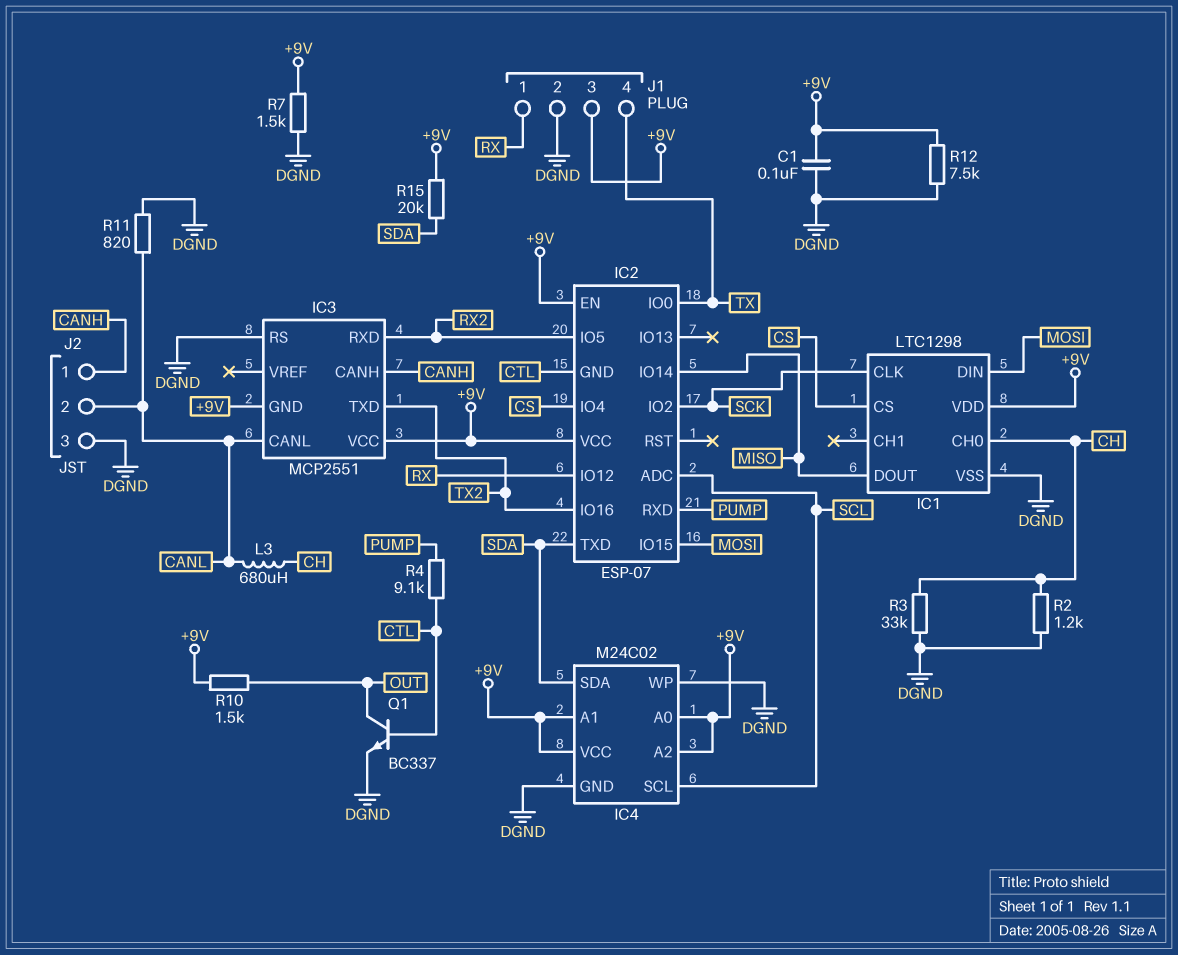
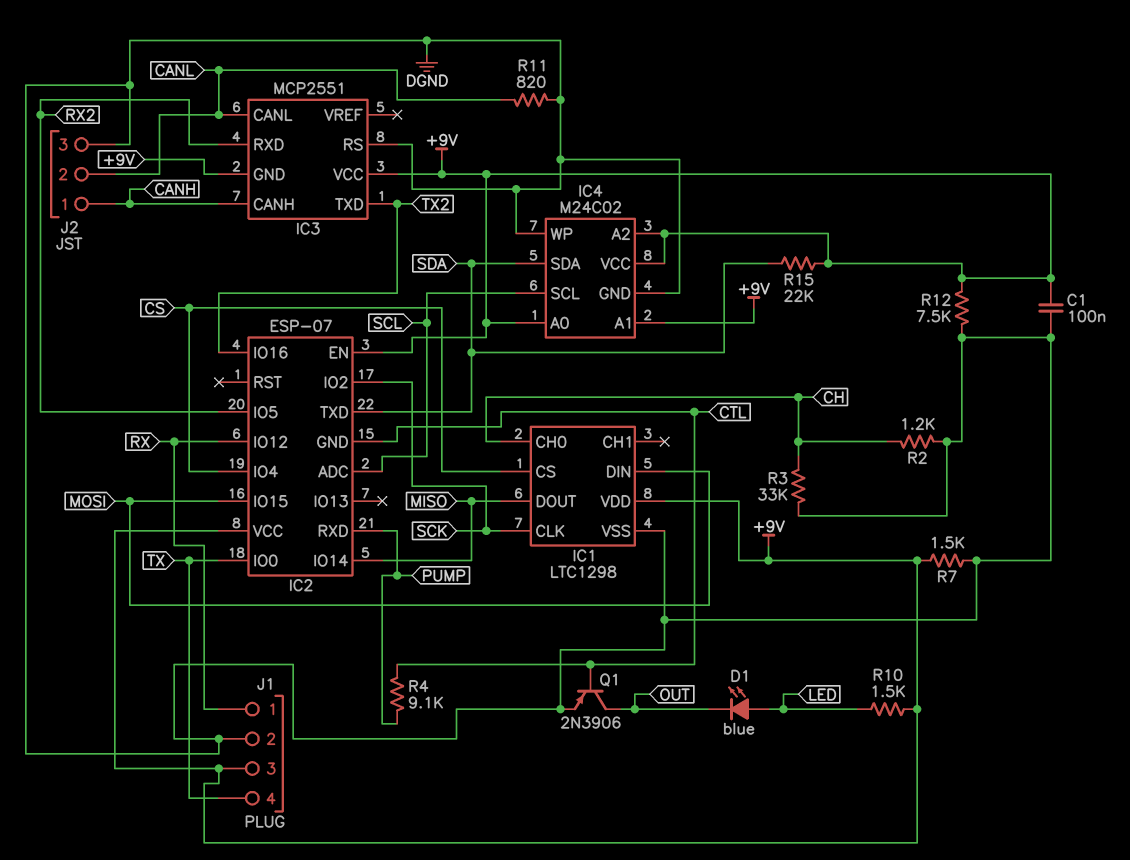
D1: none -> LED blue (A LED, K OUT)
L3: 680uH (CANL, CH) -> none
Q1: NPN BC337 (B CTL, C OUT, E DGND) -> PNP 2N3906 (B CTL, C OUT, E DGND)
R10: 1.5k (+9V, OUT) -> 1.5k (+9V, LED)
R15: 20k (+9V, SDA) -> 22k (+9V, SDA)

